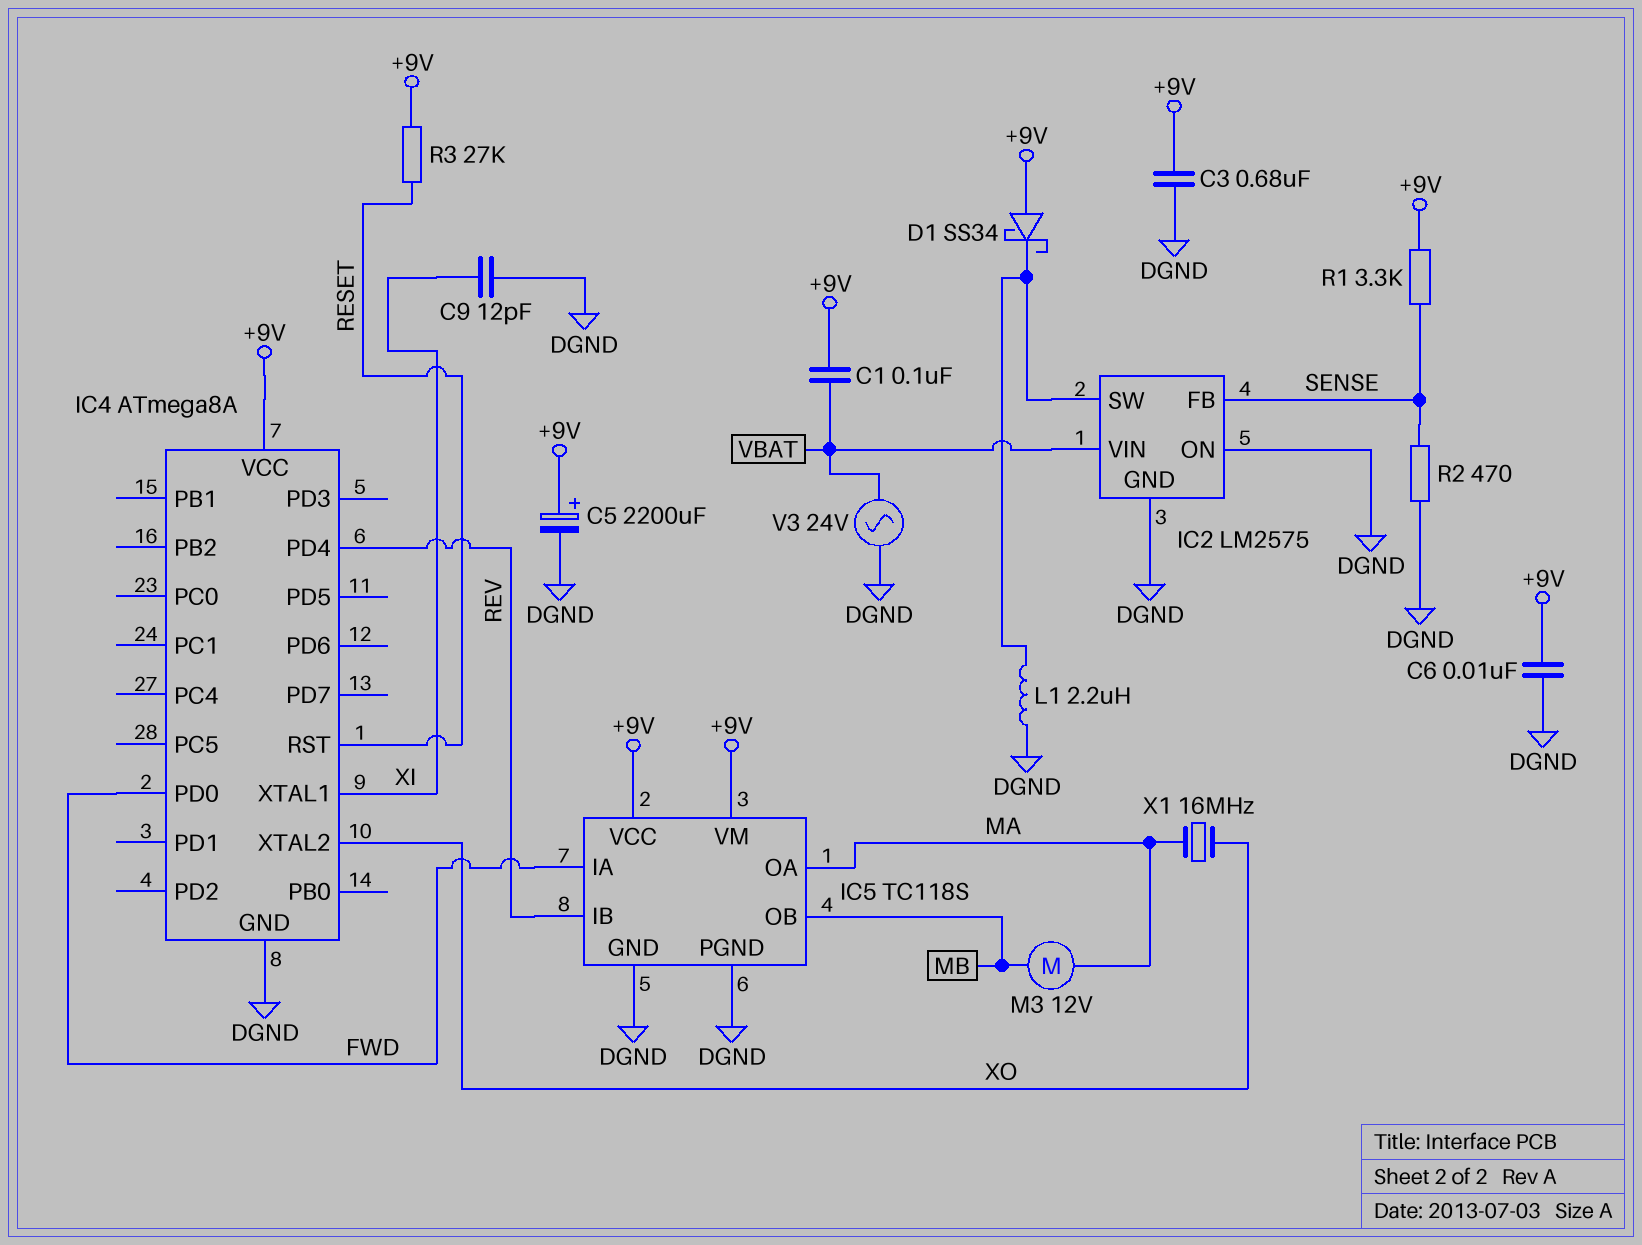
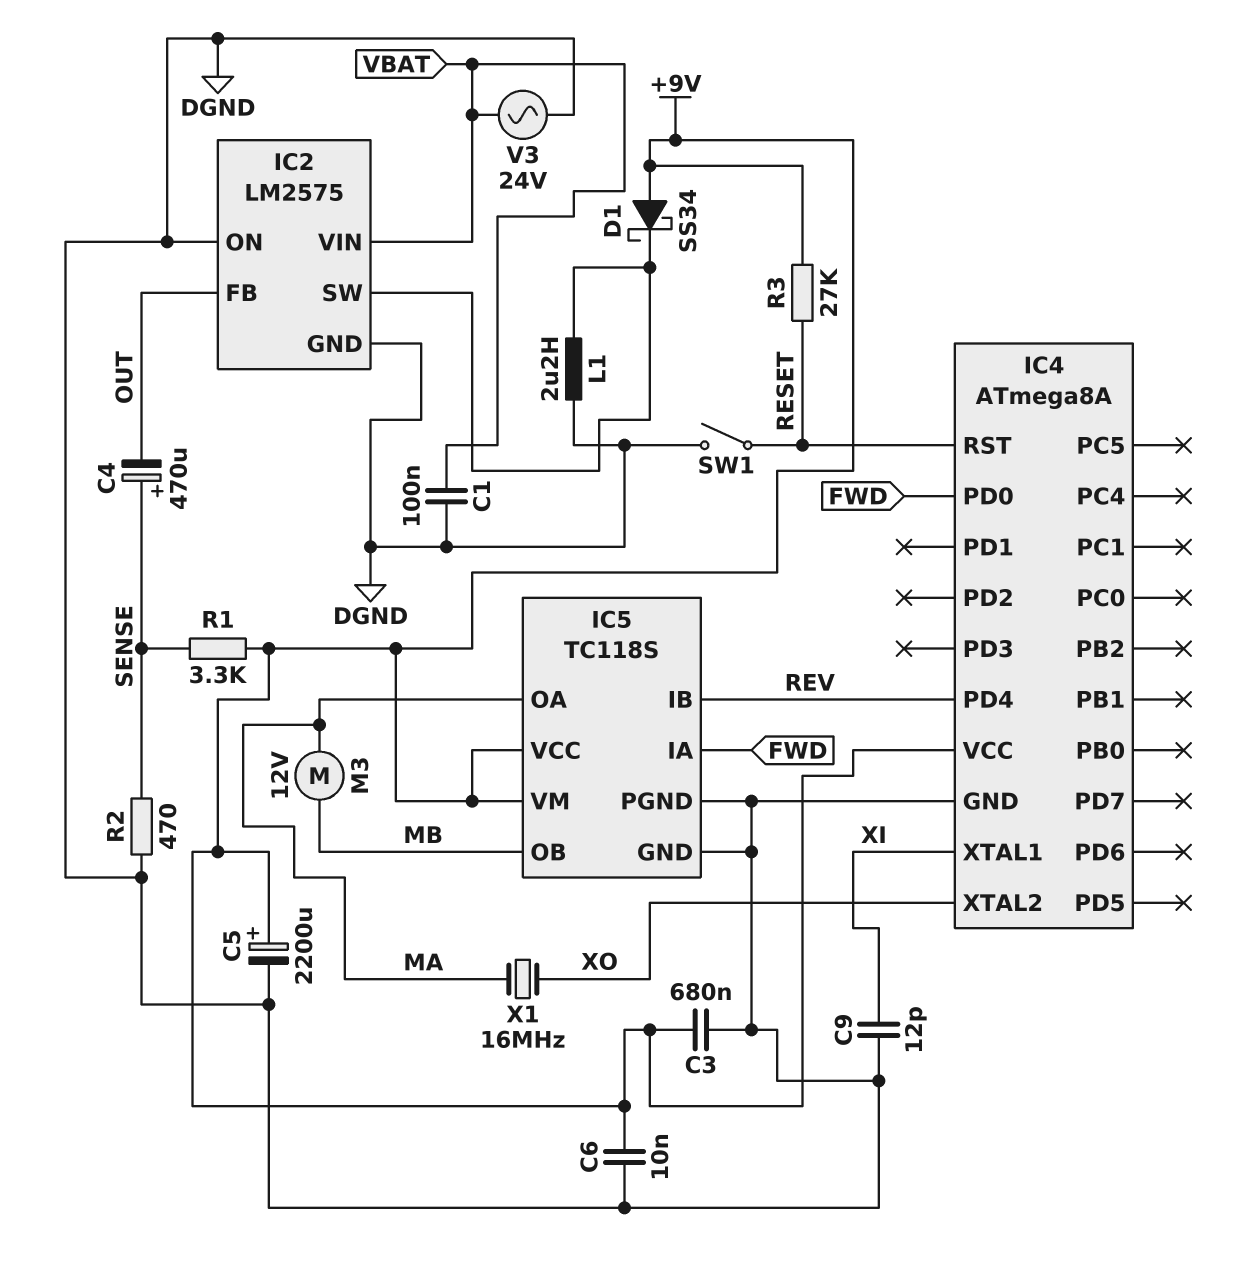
C1: 100nF (+9V, VBAT) -> 100nF (DGND, VBAT)
C4: none -> 470uF (plus SENSE, minus OUT)
IC2 pin FB: SENSE -> OUT
SW1: none -> switch (DGND, RESET)

